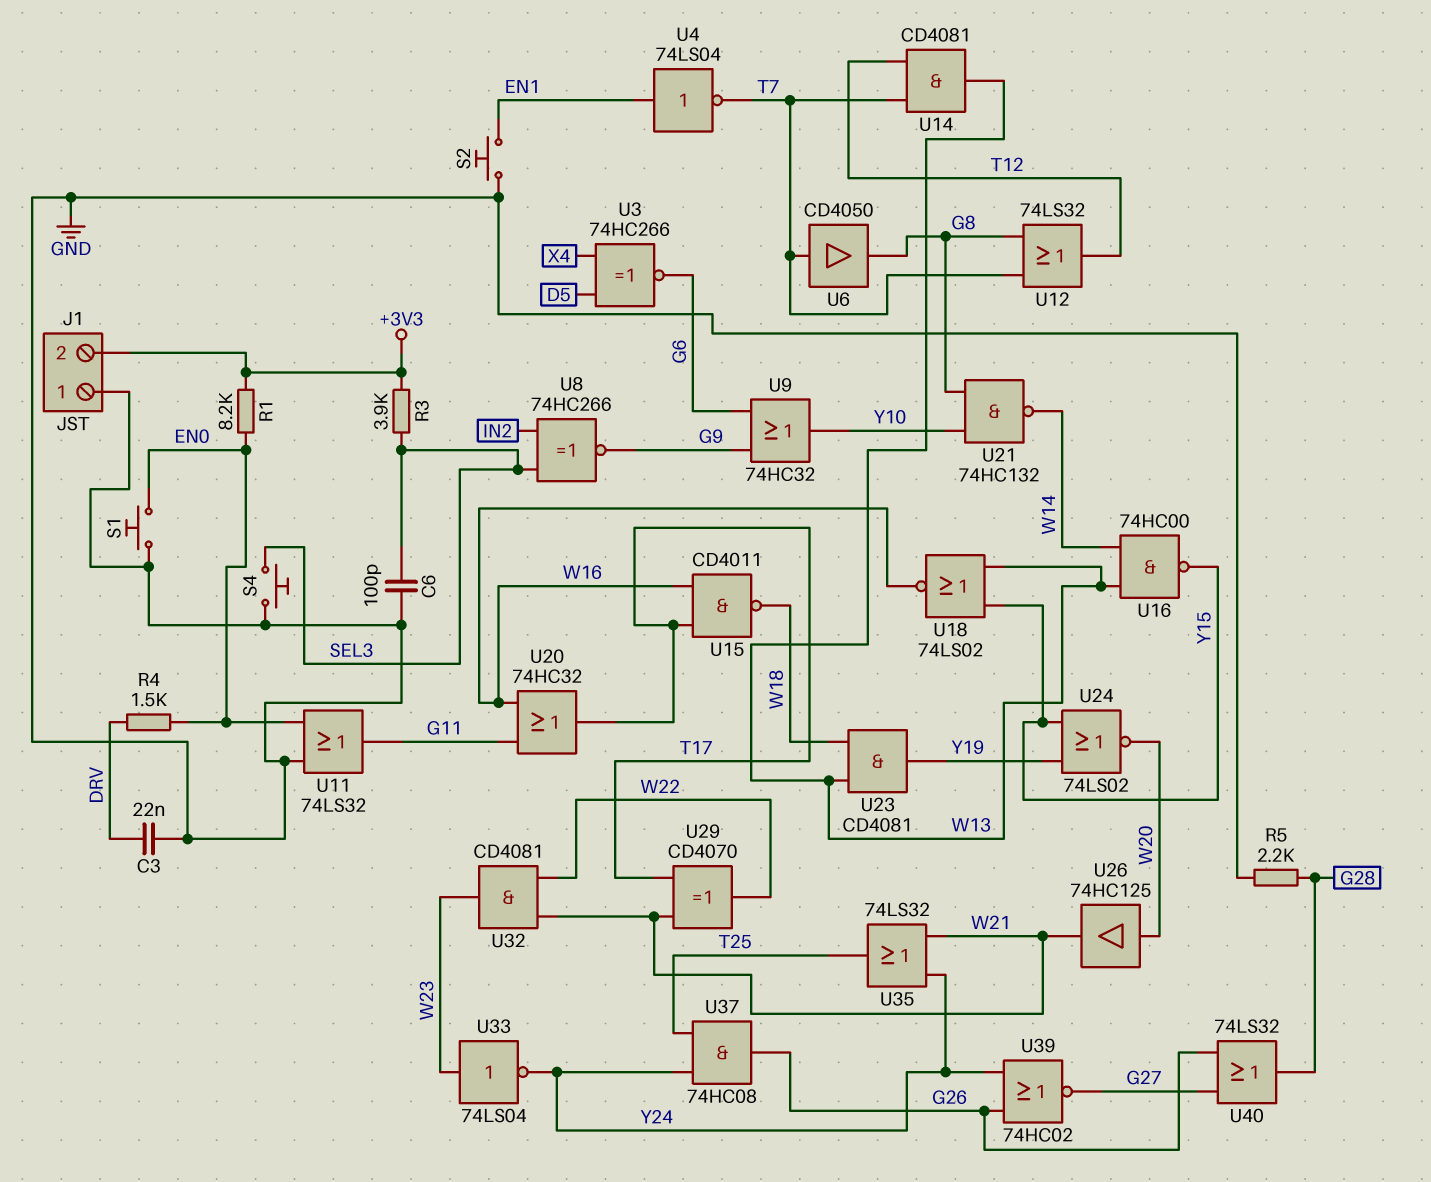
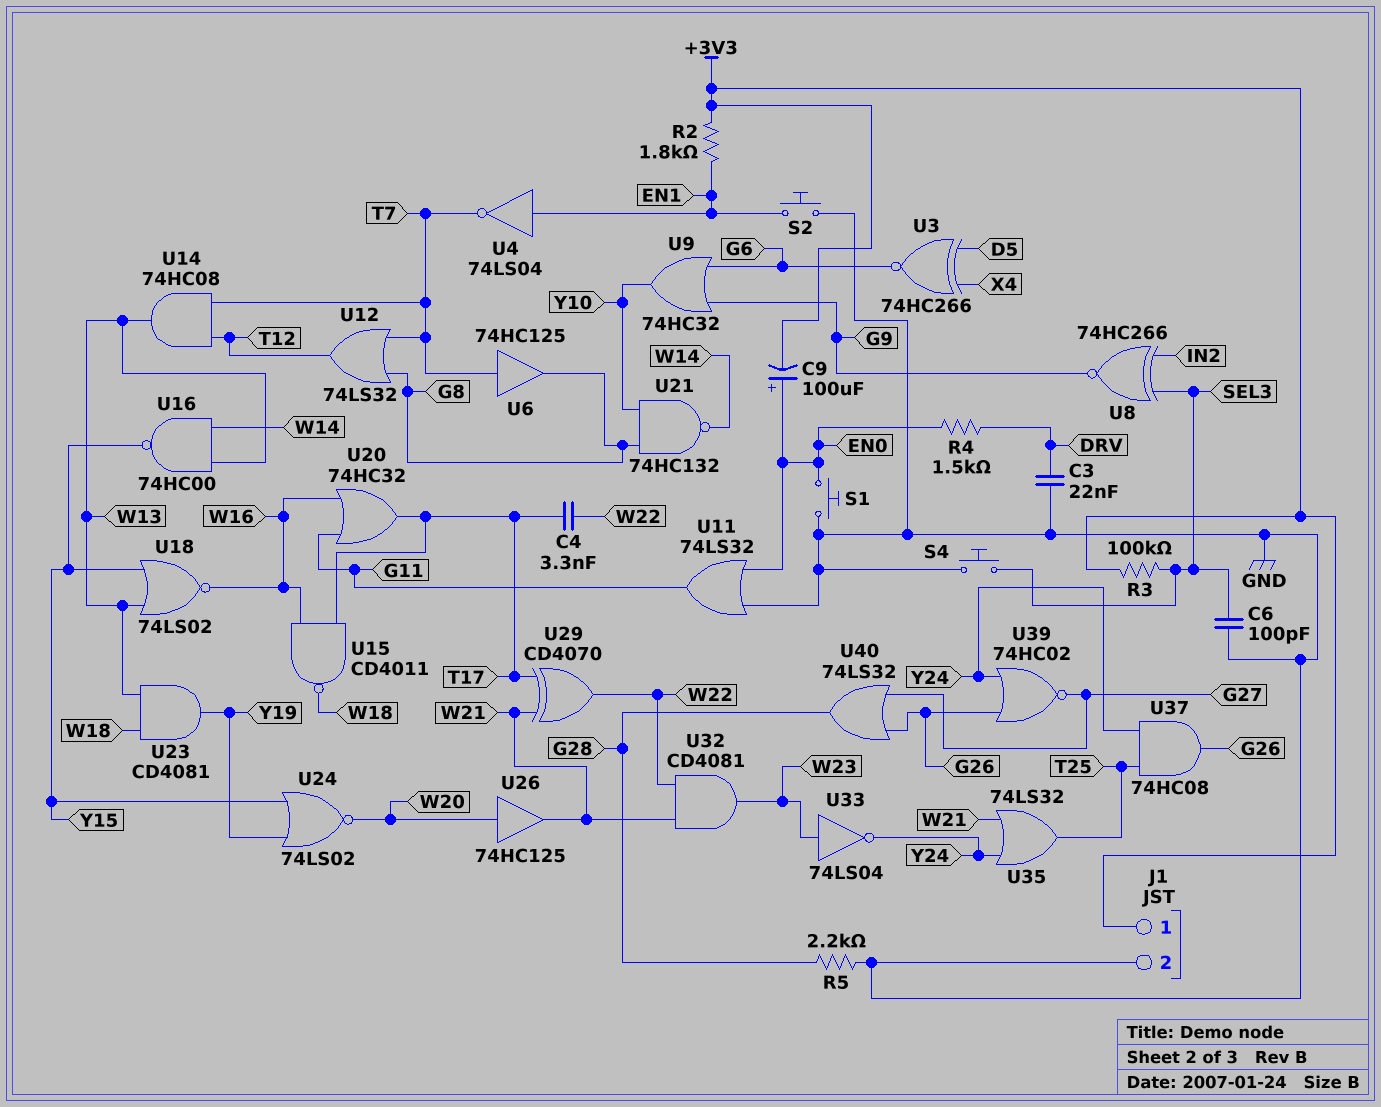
C4: none -> 3.3nF (T17, W22)
C9: none -> 100uF (plus EN0, minus +3V3)
J1 pin 1: GND -> +3V3
J1 pin 2: +3V3 -> GND
R1: 8.2k (+3V3, EN0) -> none
R2: none -> 1.8k (+3V3, EN1)
R3: 3.9k (+3V3, SEL3) -> 100k (+3V3, SEL3)
U6: buffer CD4050 (in T7, out G8) -> buffer 74HC125 (in T7, out G8)
U14: AND CD4081 (in T7, in T12, out W13) -> AND 74HC08 (in T7, in T12, out W13)

